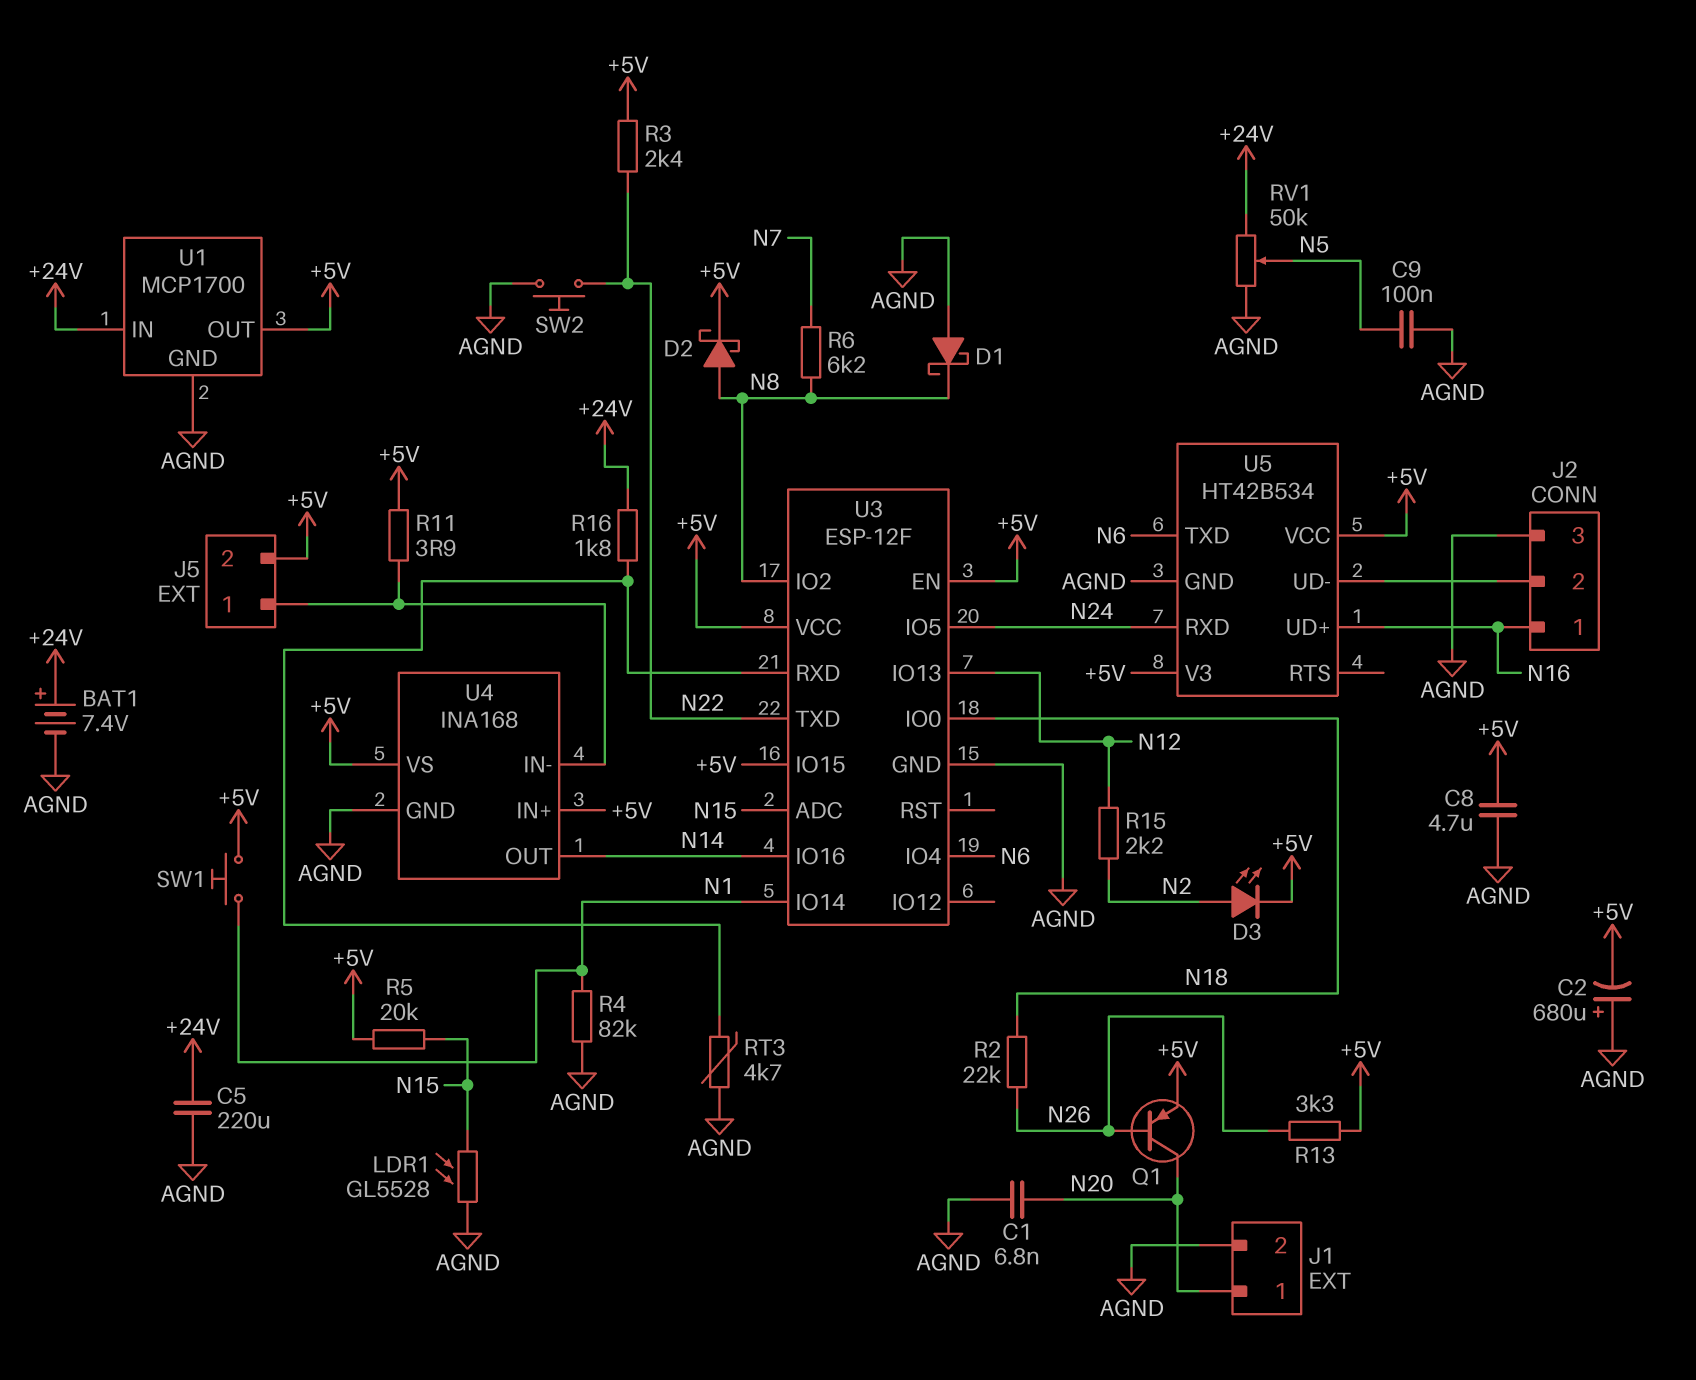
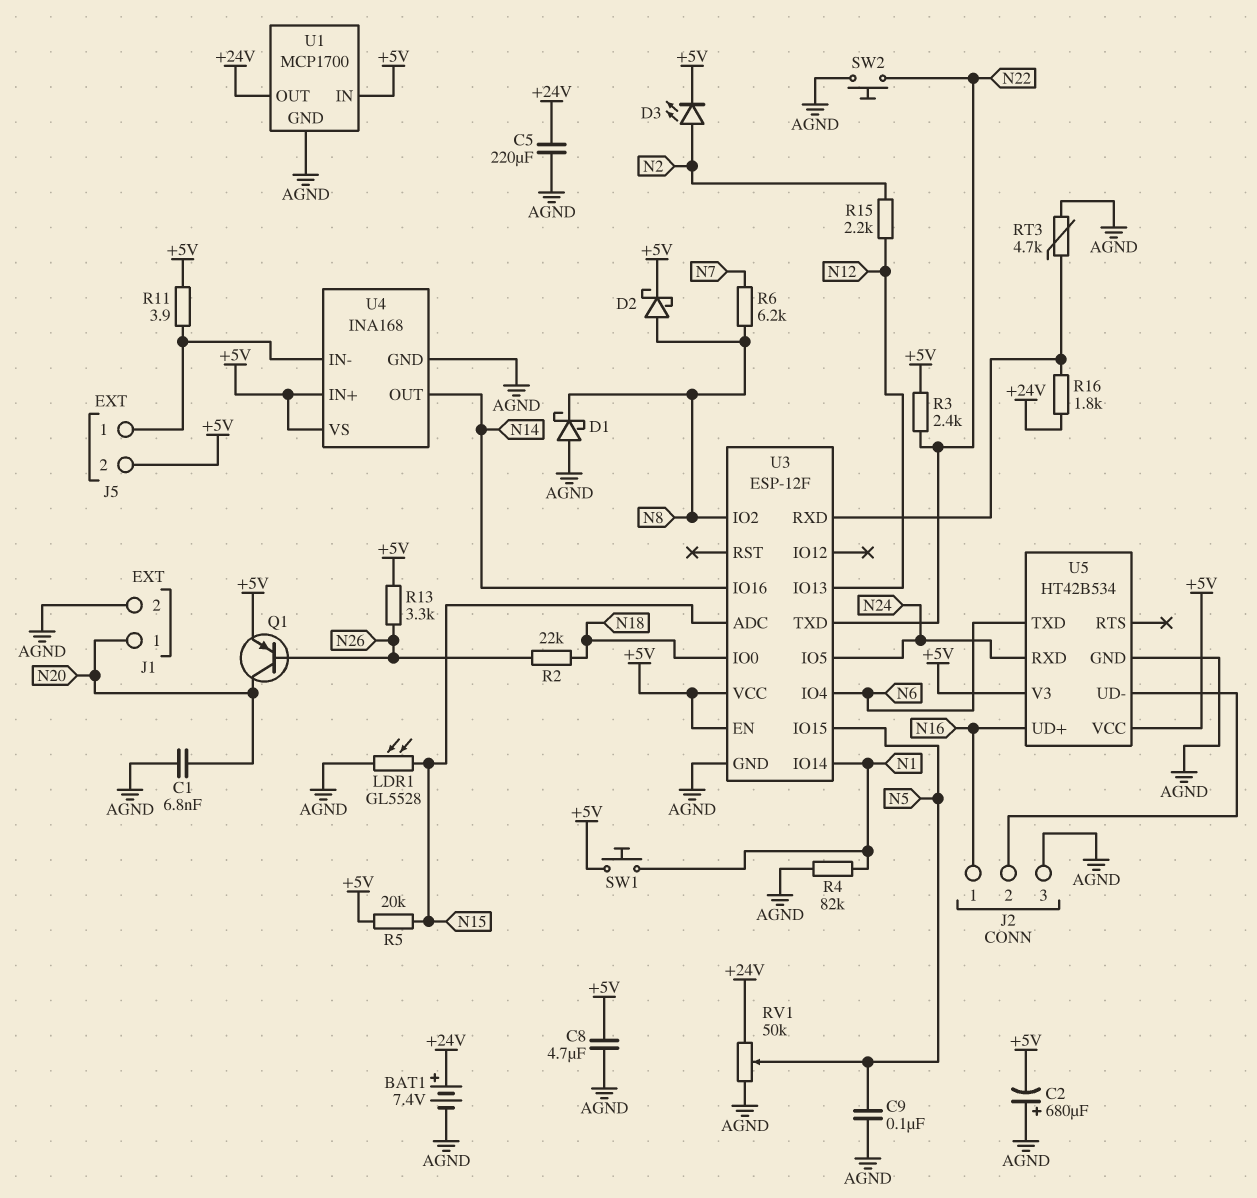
U1 pin IN: +24V -> +5V
U1 pin OUT: +5V -> +24V
U3 pin IO15: +5V -> N5

